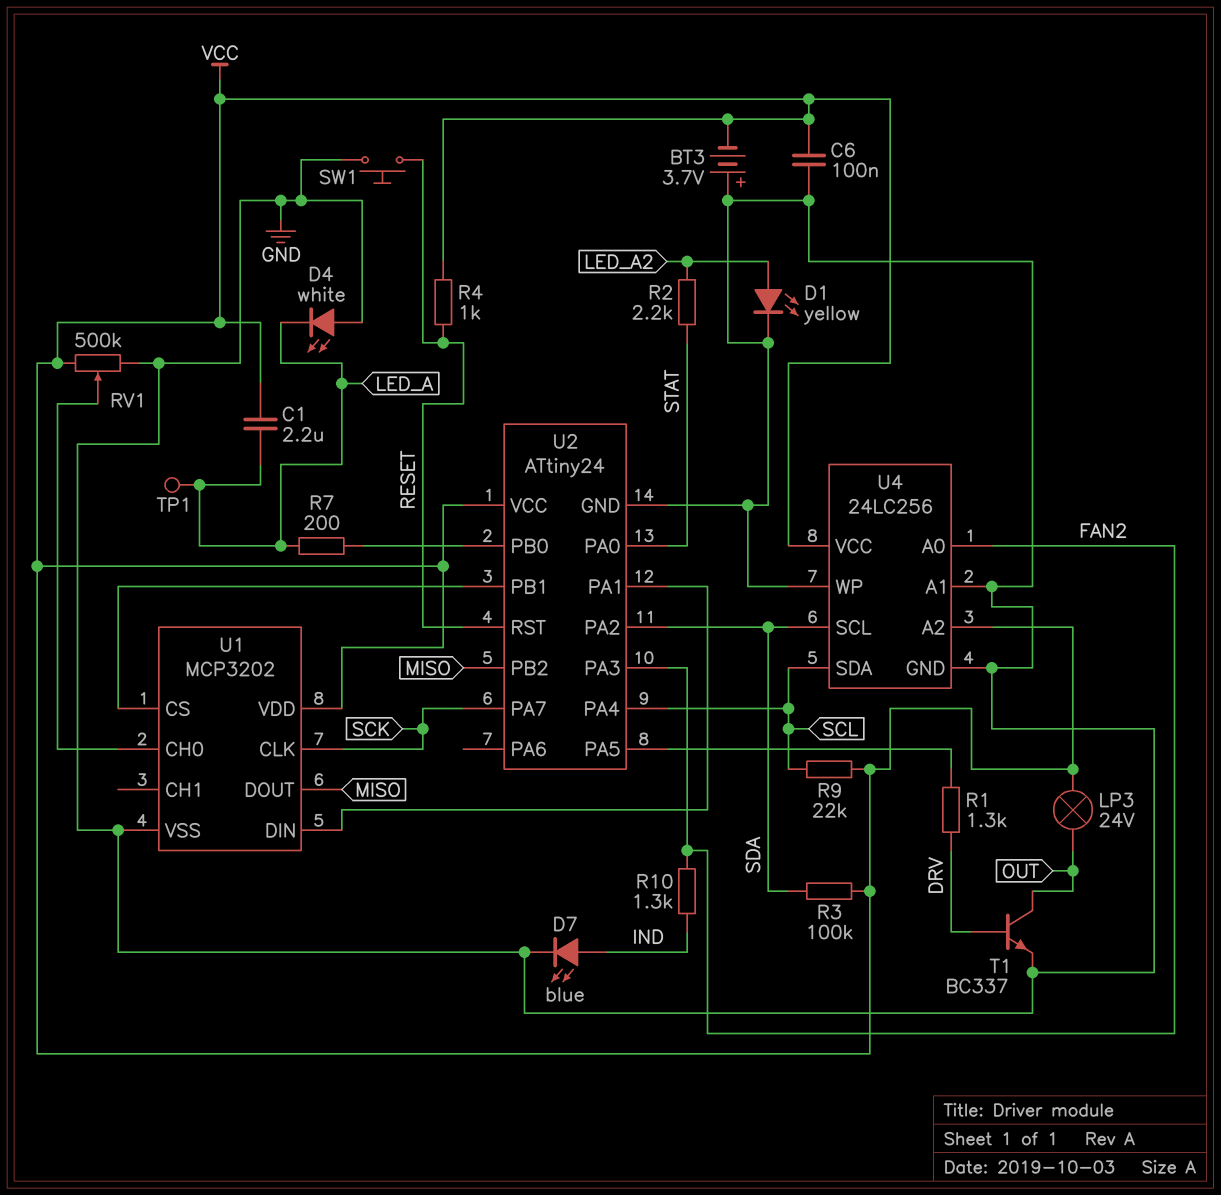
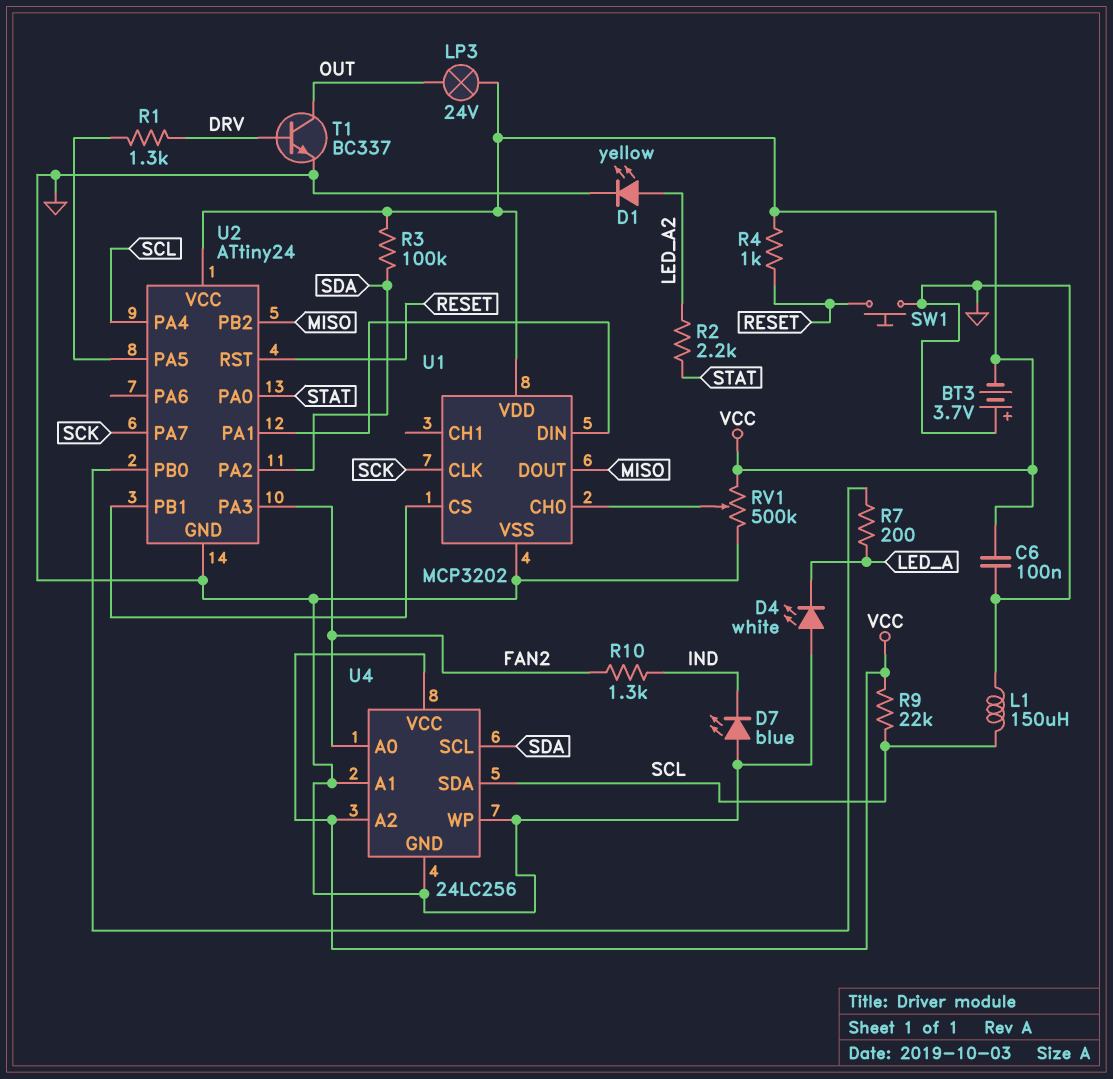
C1: 2.2uF (LED_A, VCC) -> none
D7: LED blue (A IND, K GND) -> LED blue (A GND, K IND)
L1: none -> 150uH (GND, SCL)
TP1: test point (LED_A) -> none

